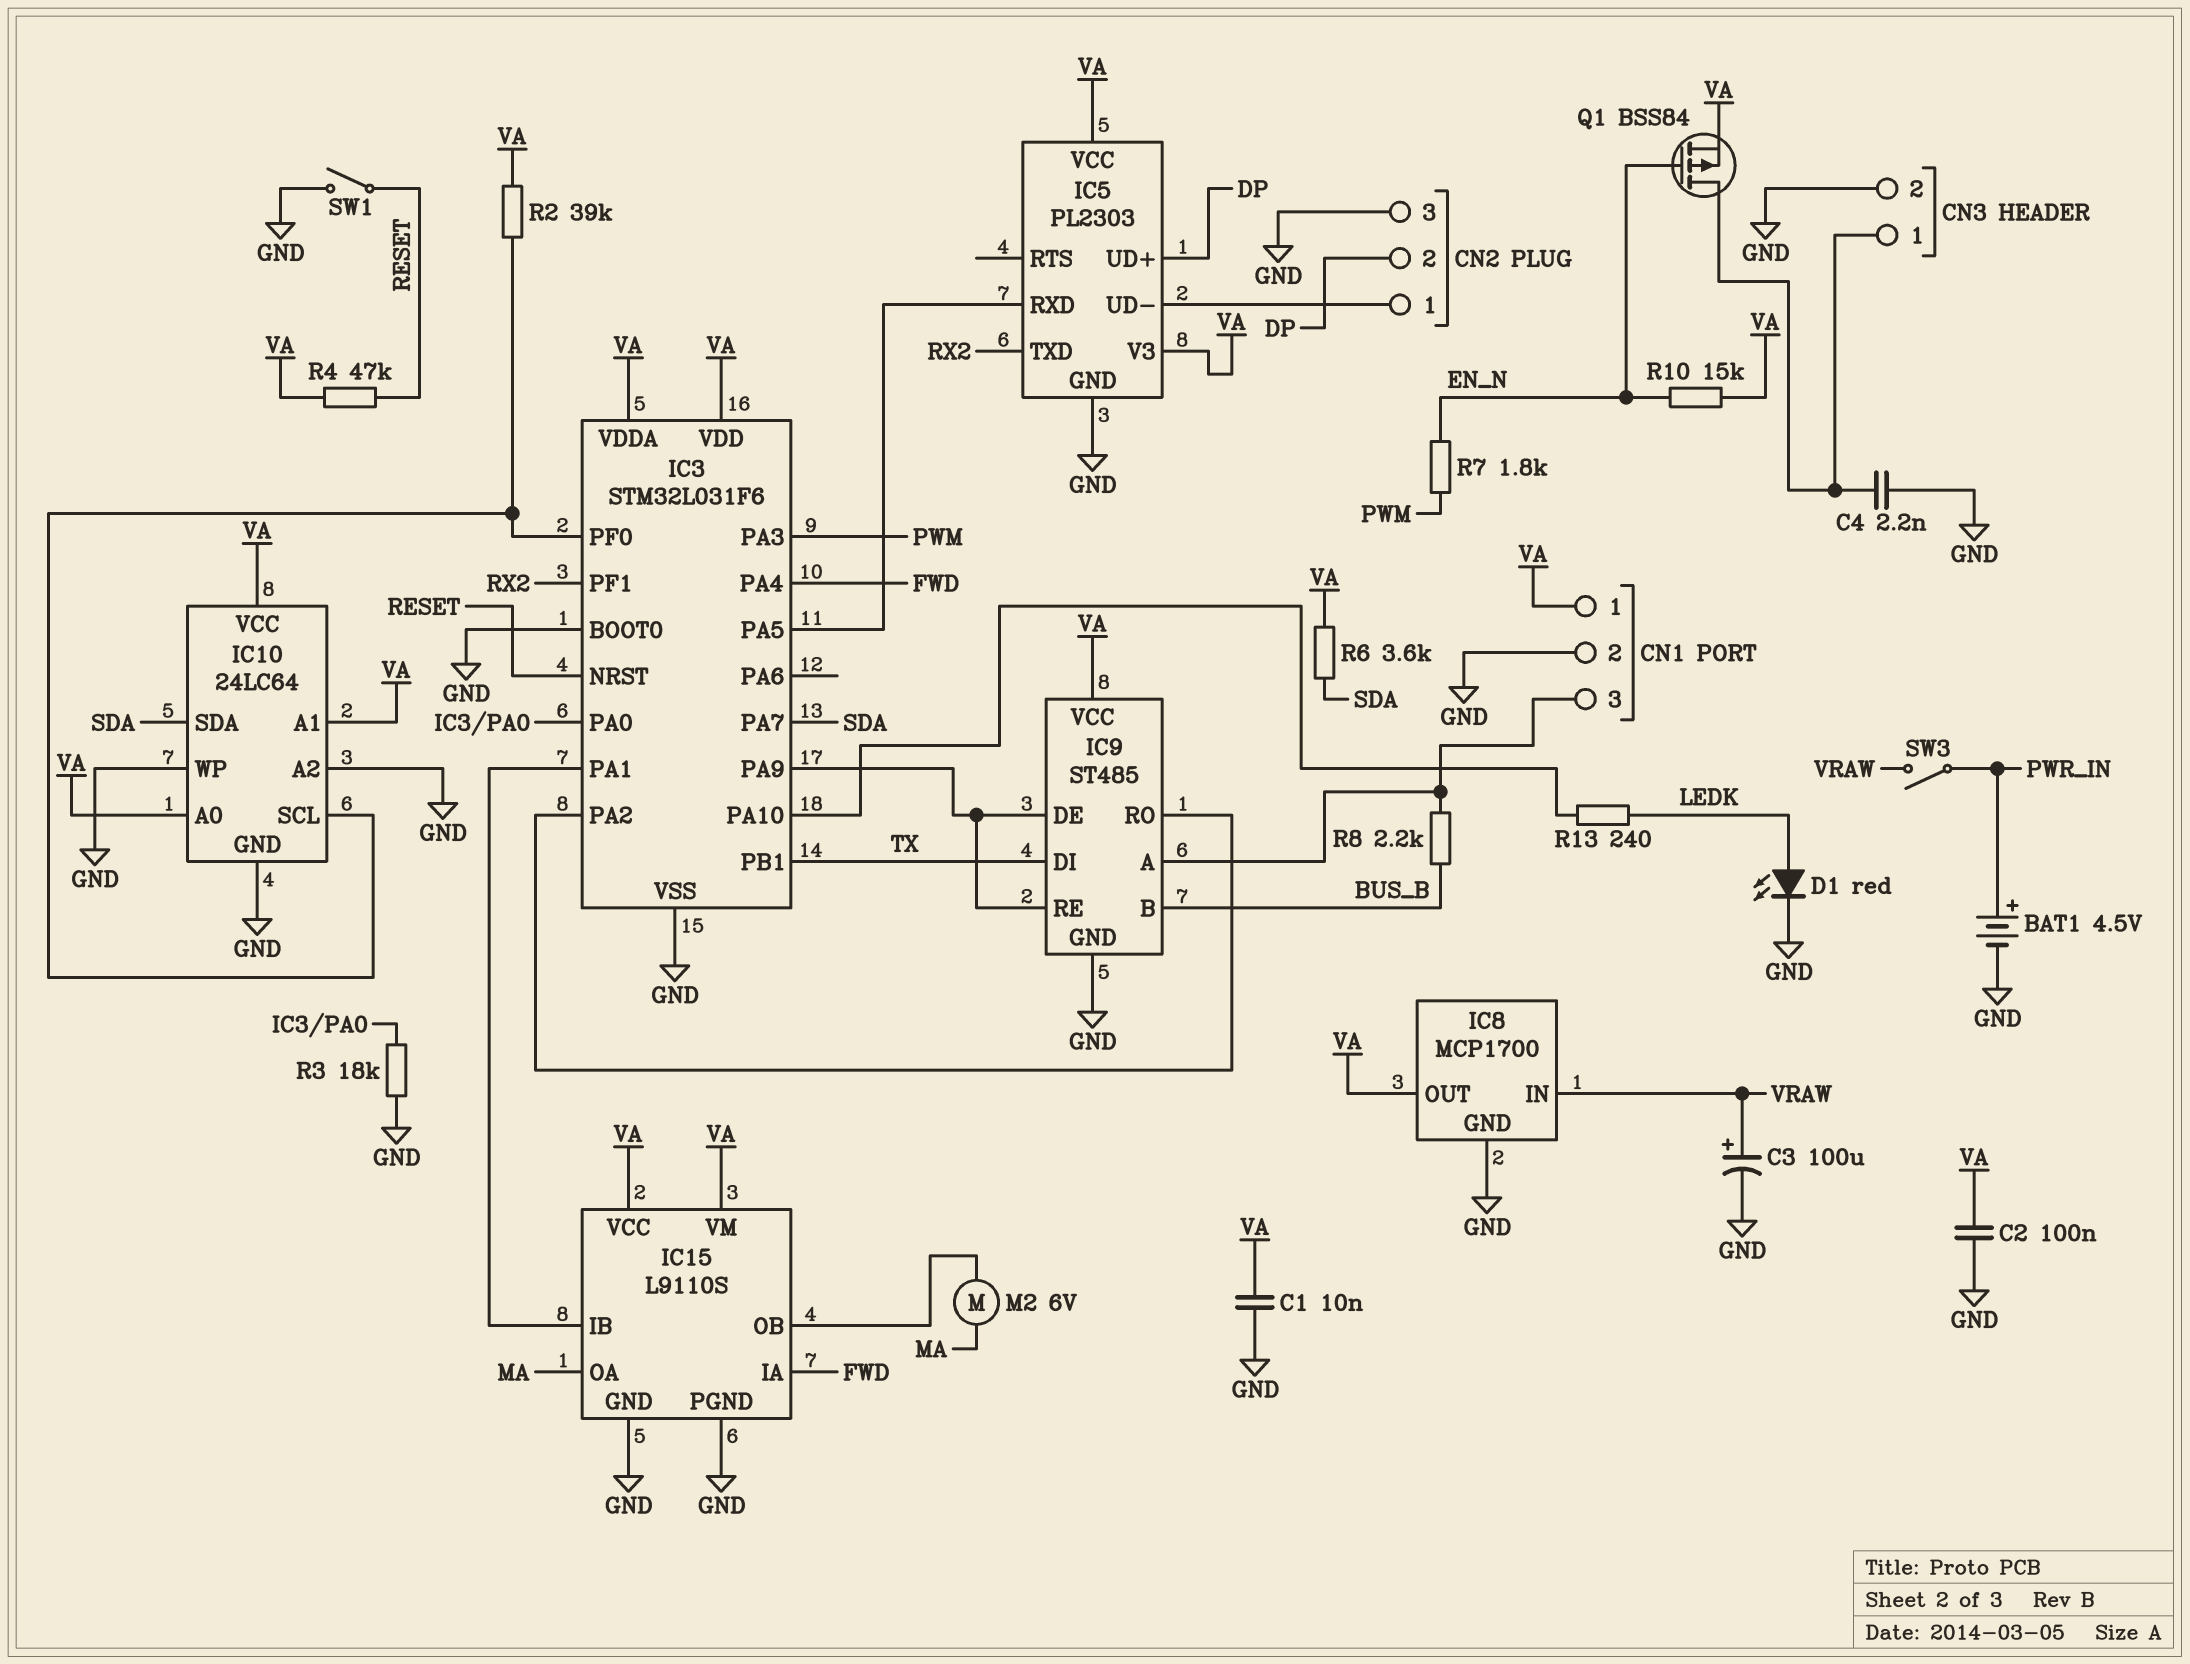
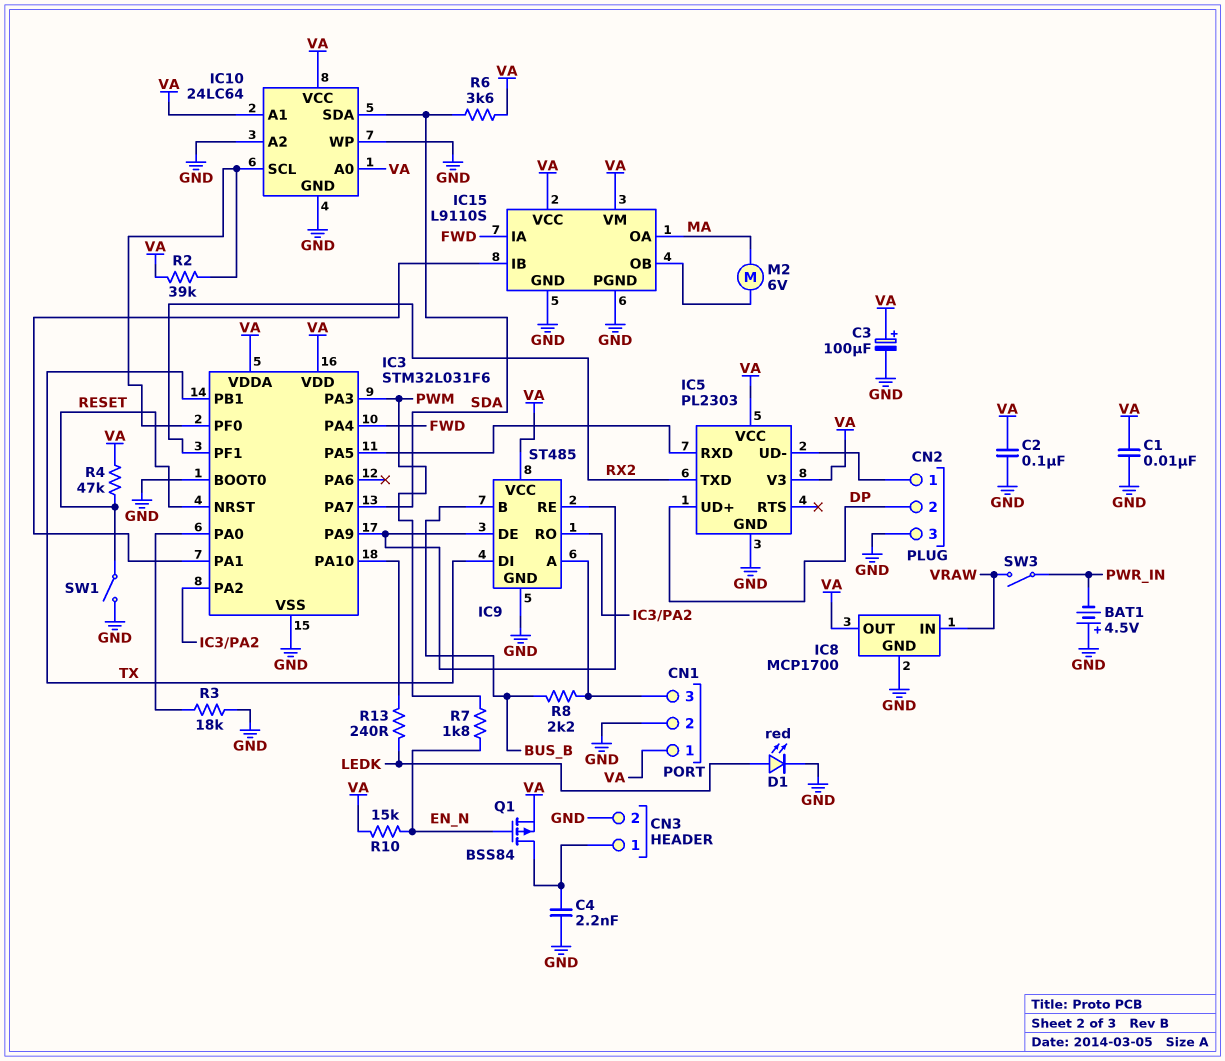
BAT1: 4.5V (plus PWR_IN, minus GND) -> 4.5V (plus GND, minus PWR_IN)
C3: 100uF (plus VRAW, minus GND) -> 100uF (plus VA, minus GND)

